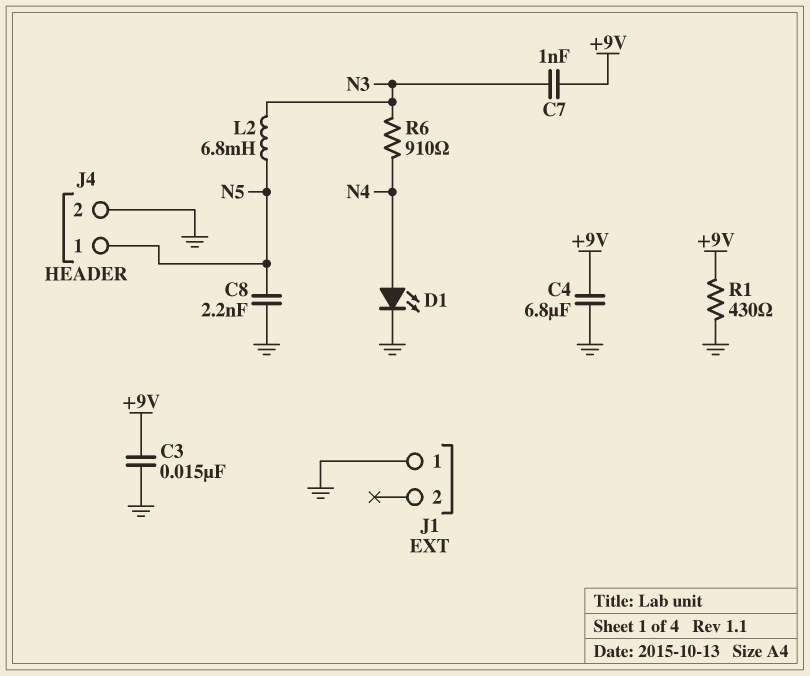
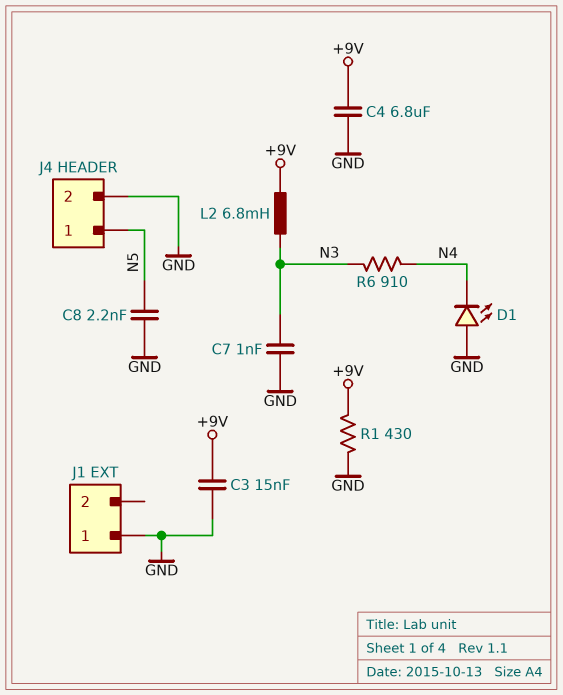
C7: 1nF (+9V, N3) -> 1nF (GND, N3)
D1: LED (A N4, K GND) -> LED (A GND, K N4)
L2: 6.8mH (N3, N5) -> 6.8mH (+9V, N3)

